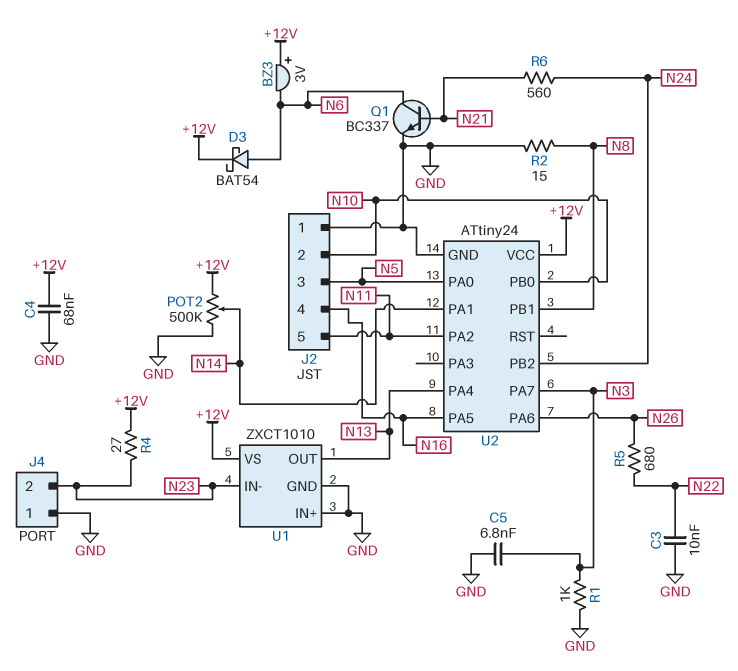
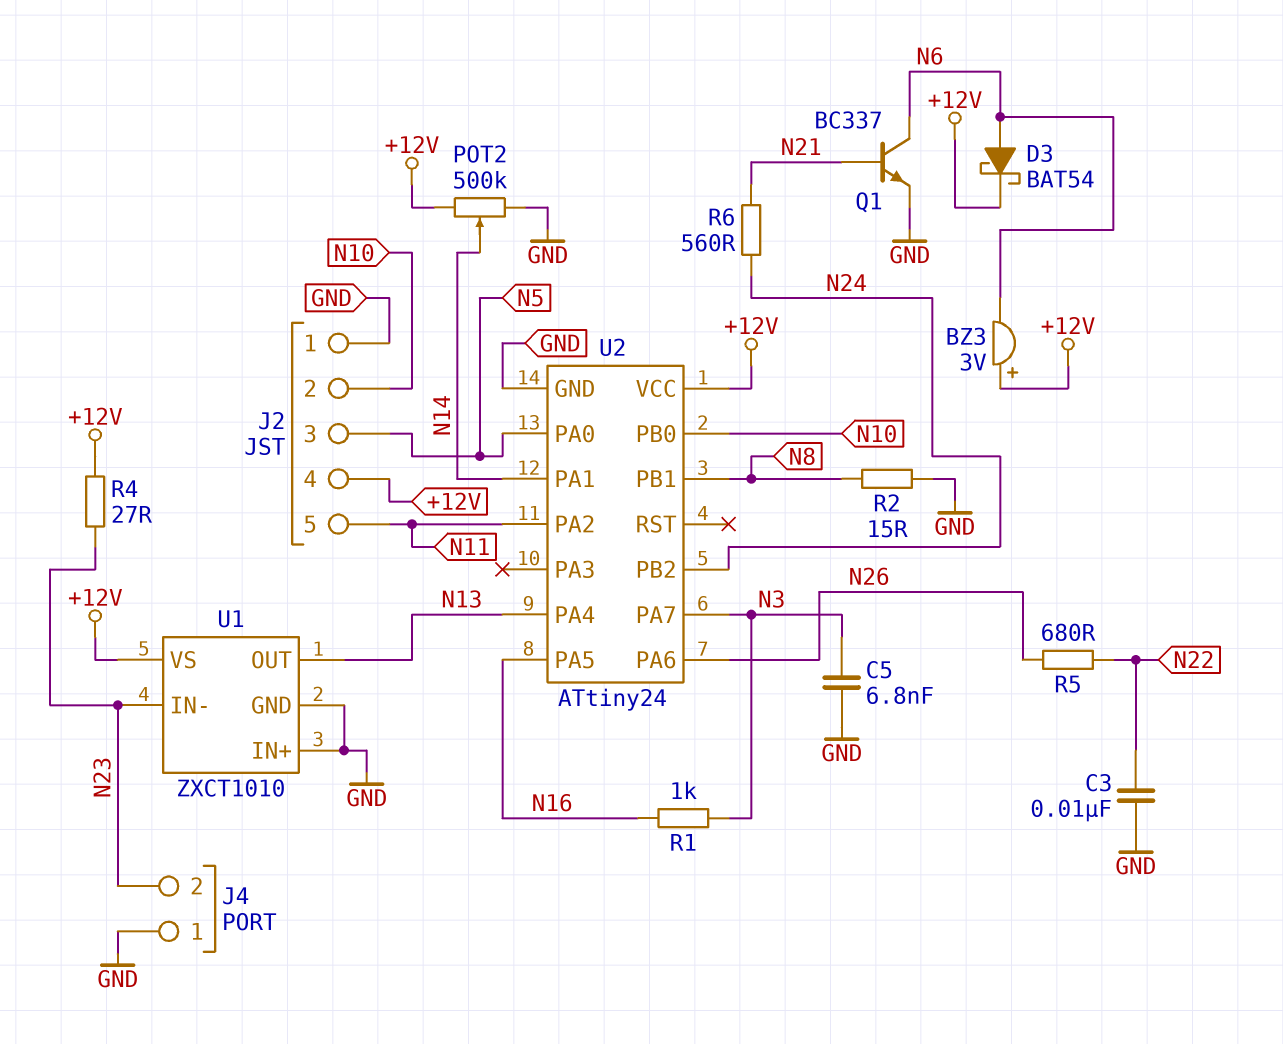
C4: 68nF (+12V, GND) -> none
J2 pin 4: N16 -> +12V
R1: 1k (GND, N3) -> 1k (N3, N16)

